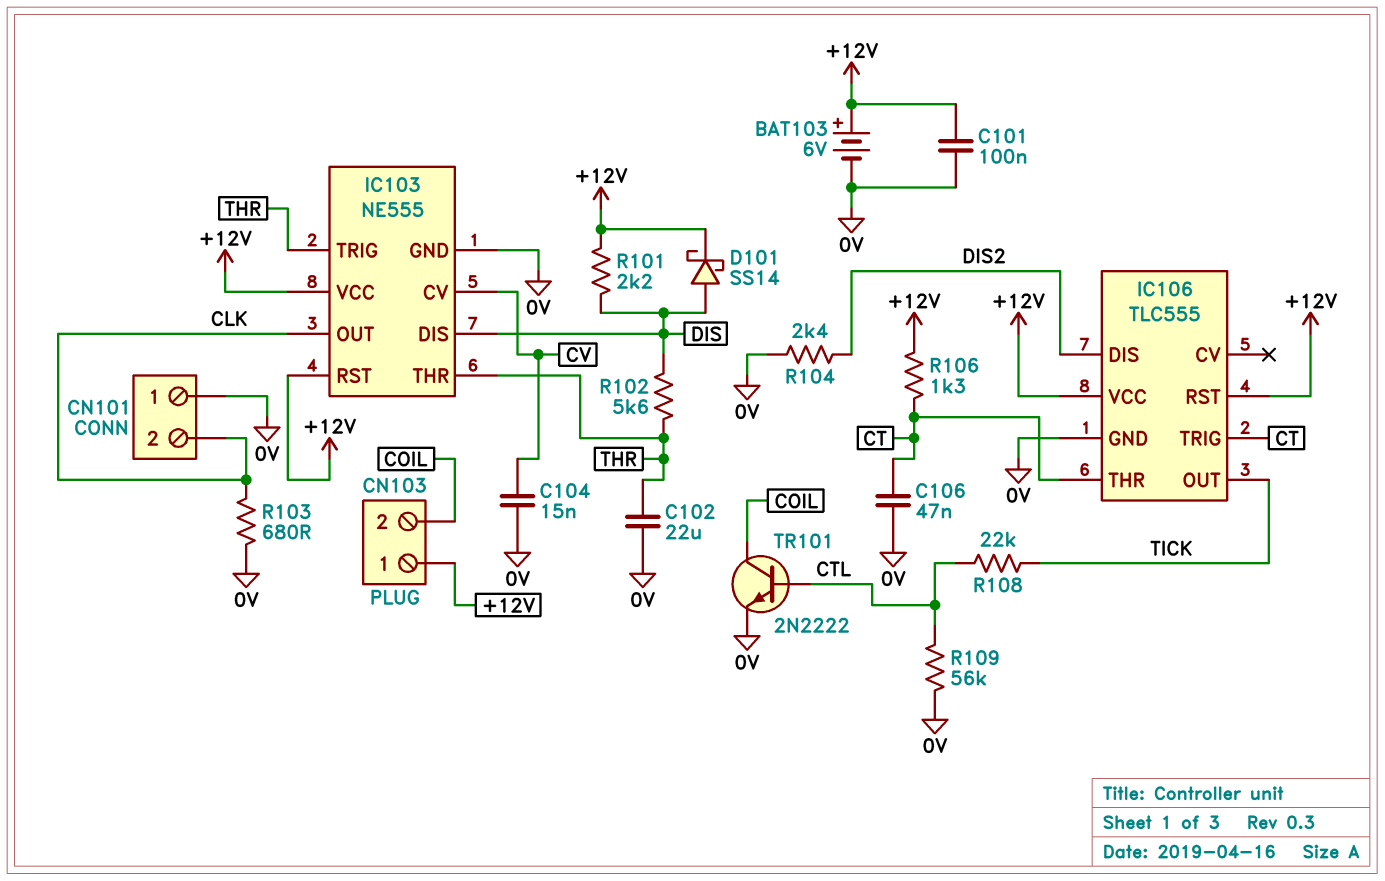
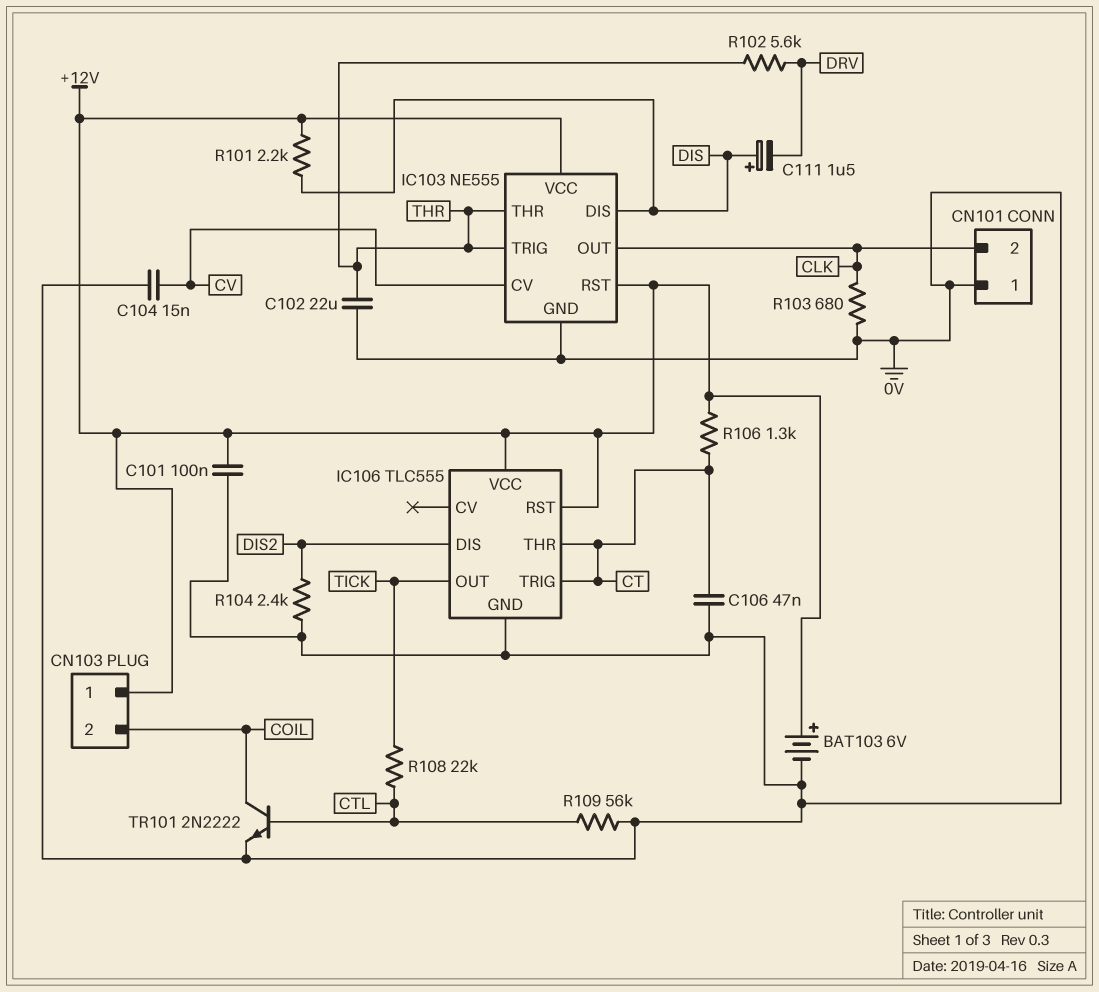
C111: none -> 1.5uF (plus DIS, minus DRV)
D101: schottky SS14 (A DIS, K +12V) -> none
R102: 5.6k (DIS, THR) -> 5.6k (DRV, THR)

